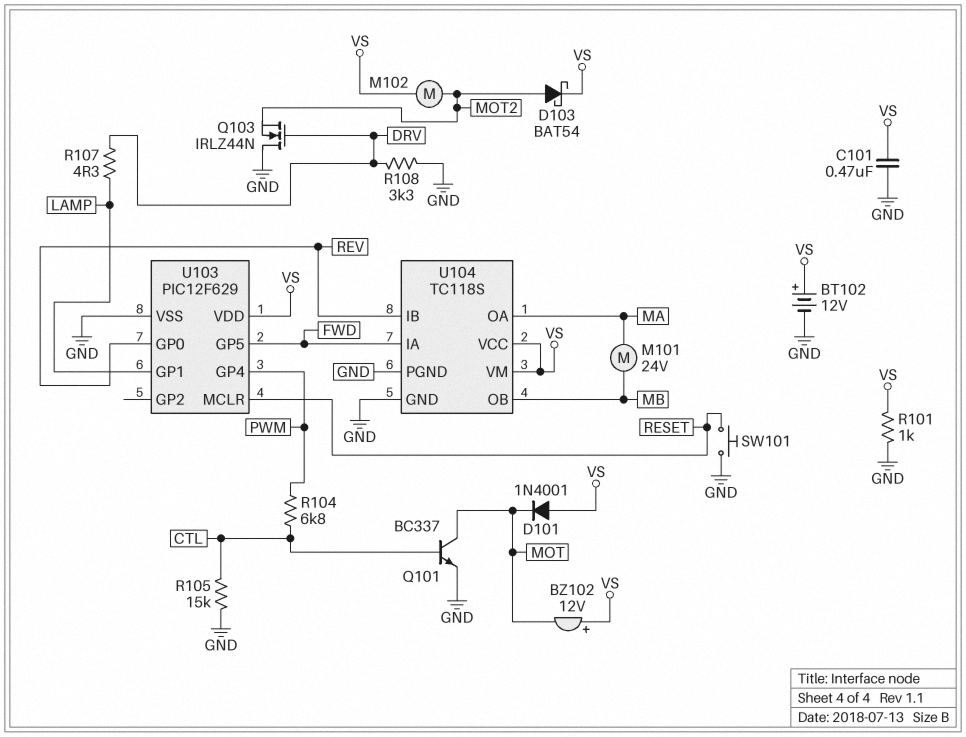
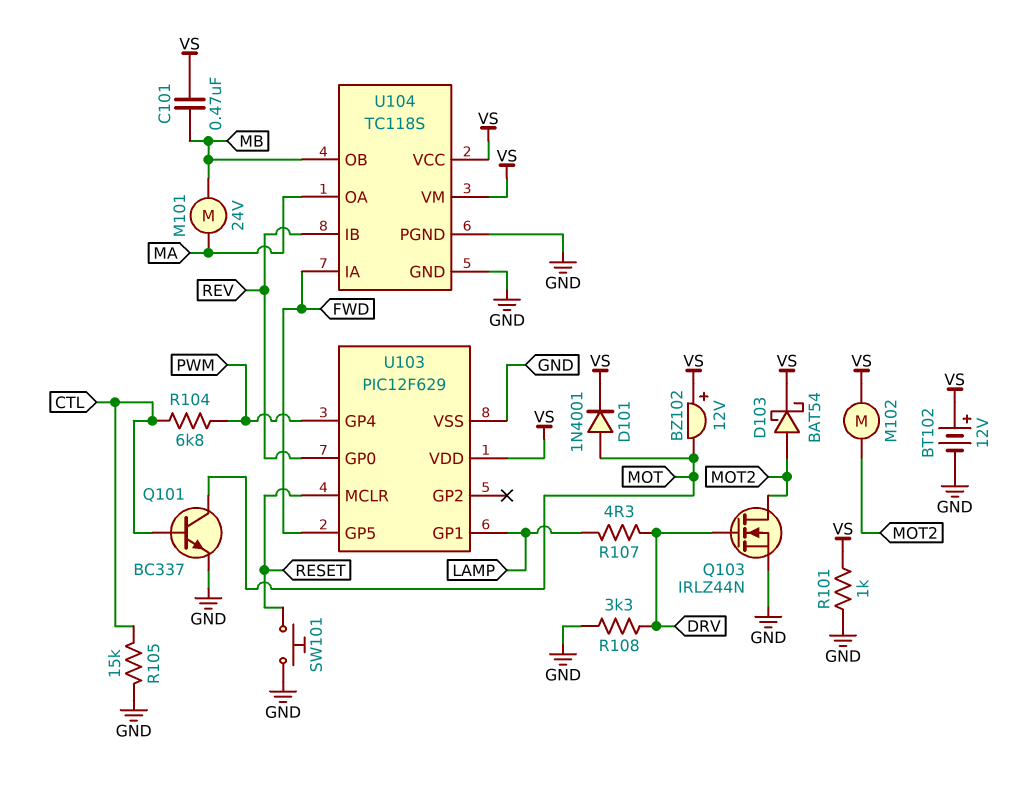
C101: 470nF (GND, VS) -> 470nF (MB, VS)
D101: diode 1N4001 (A VS, K MOT) -> diode 1N4001 (A MOT, K VS)
Q103: NMOS IRLZ44N (G DRV, D GND, S MOT2) -> NMOS IRLZ44N (G DRV, D MOT2, S GND)

